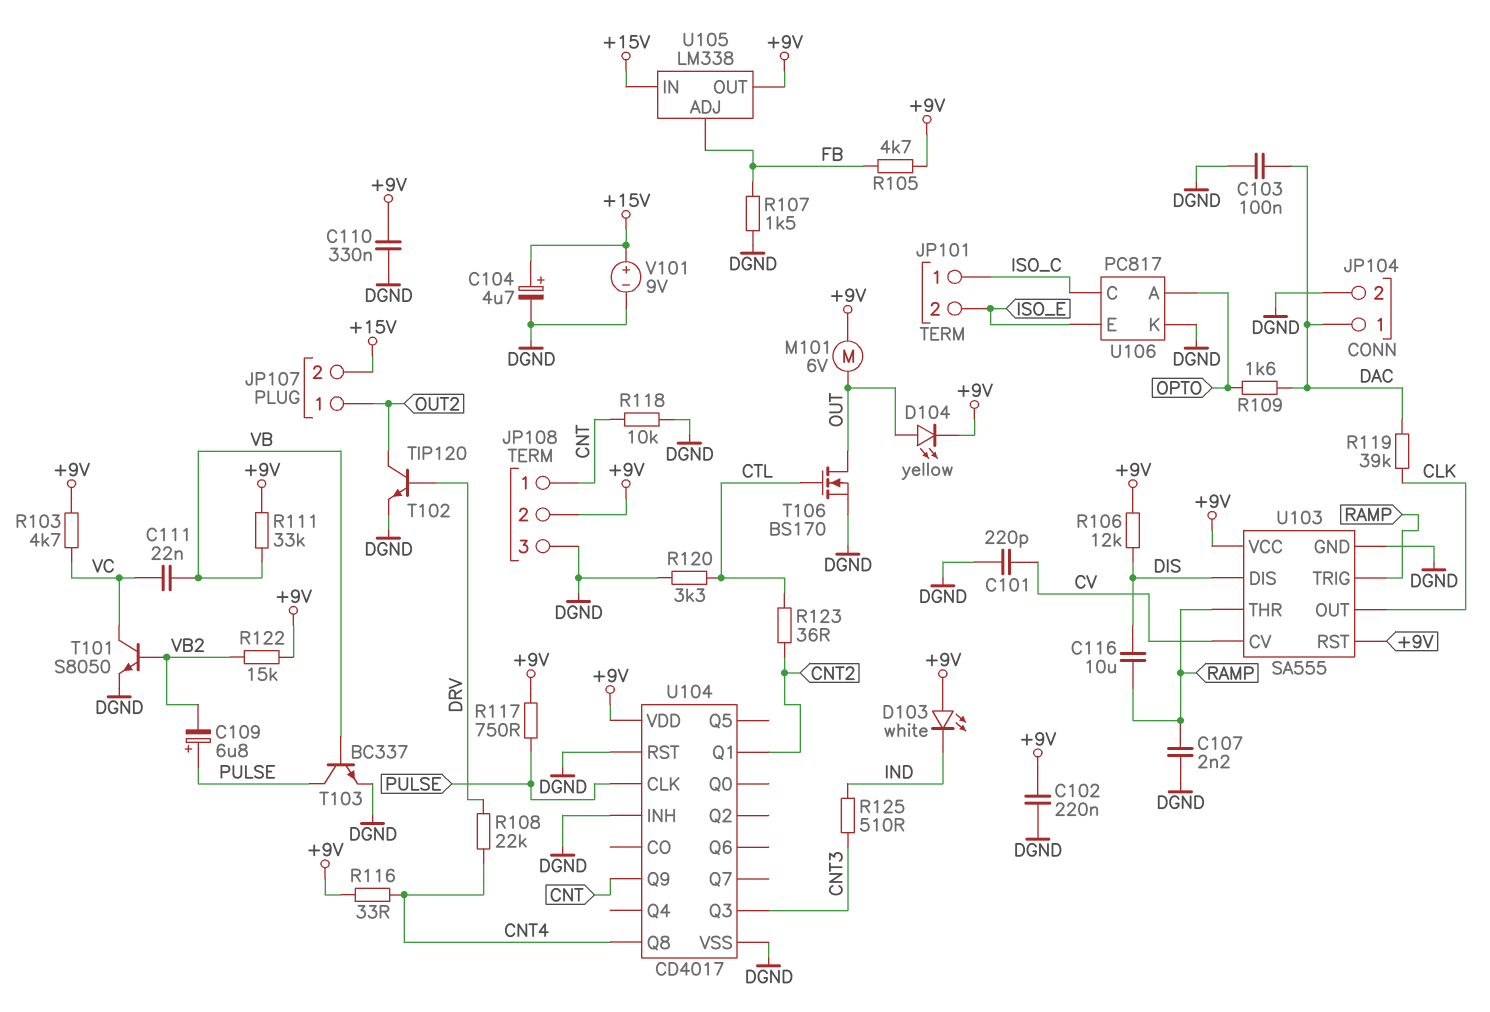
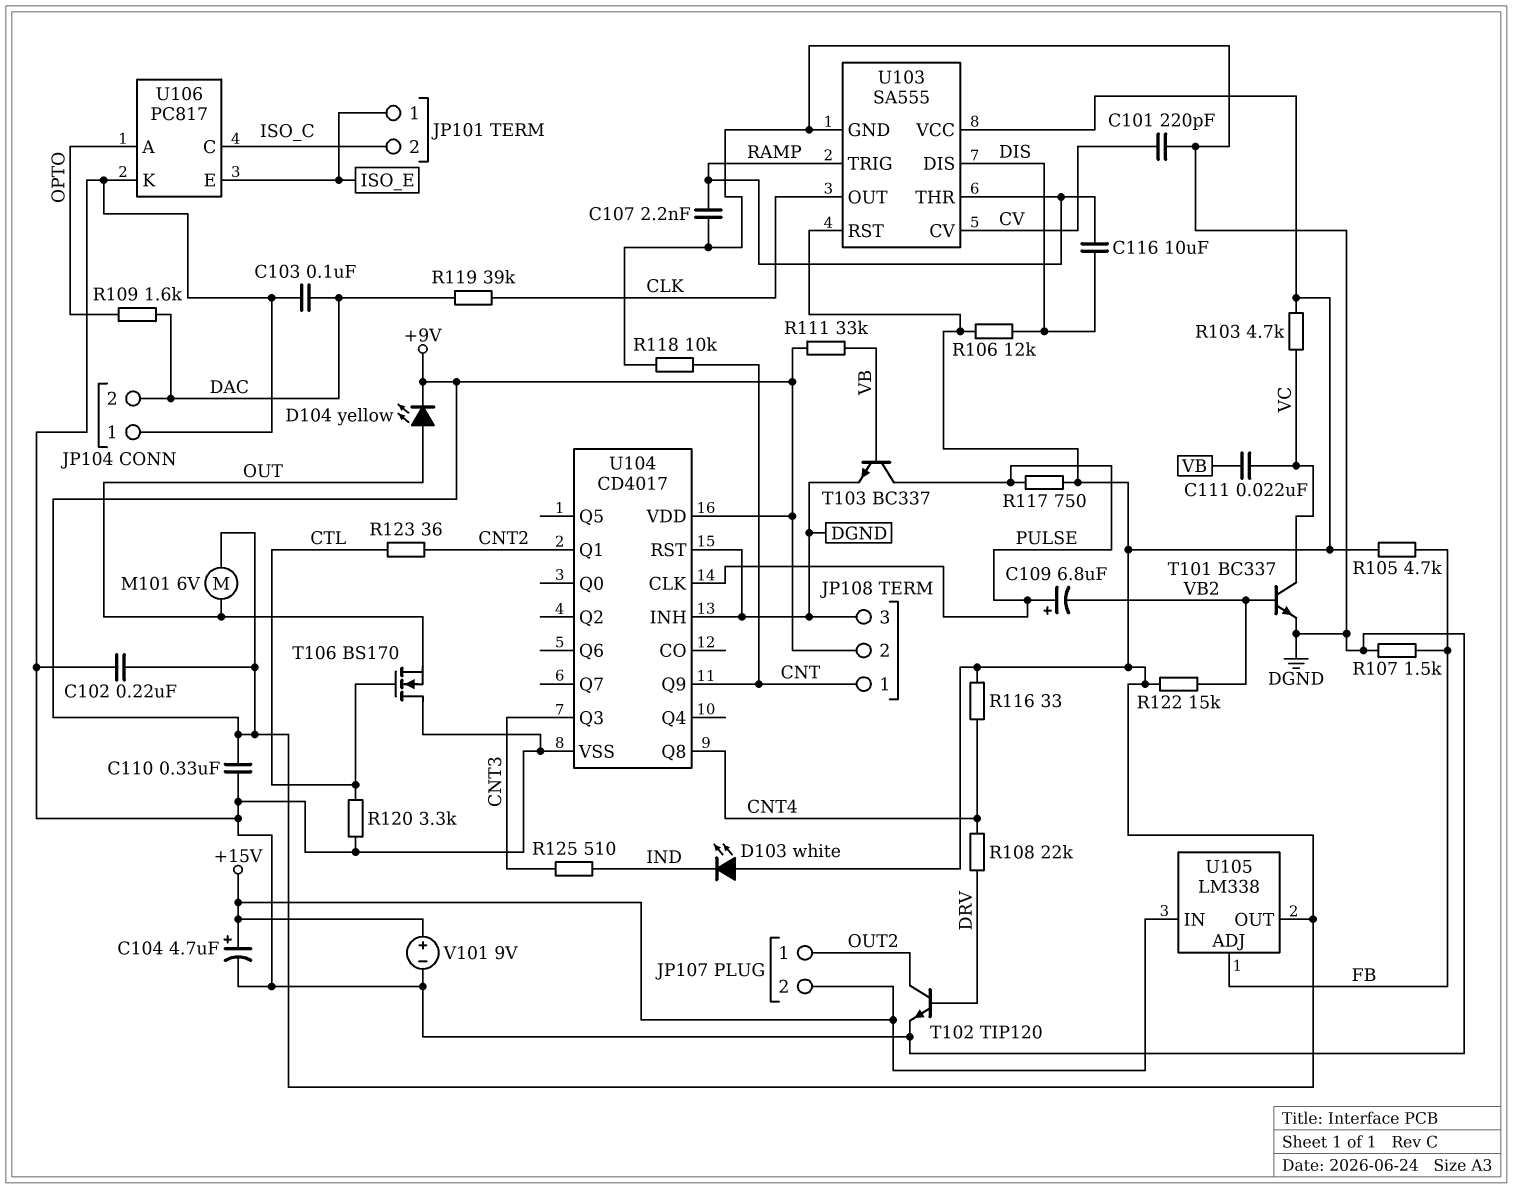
JP101 pin 1: ISO_C -> ISO_E
JP101 pin 2: ISO_E -> ISO_C
JP104 pin 1: DAC -> DGND
JP104 pin 2: DGND -> DAC
T101: NPN S8050 (B VB2, C VC, E DGND) -> NPN BC337 (B VB2, C VC, E DGND)
T106: NMOS BS170 (G CTL, D OUT, S DGND) -> NMOS BS170 (G CTL, D DGND, S OUT)

